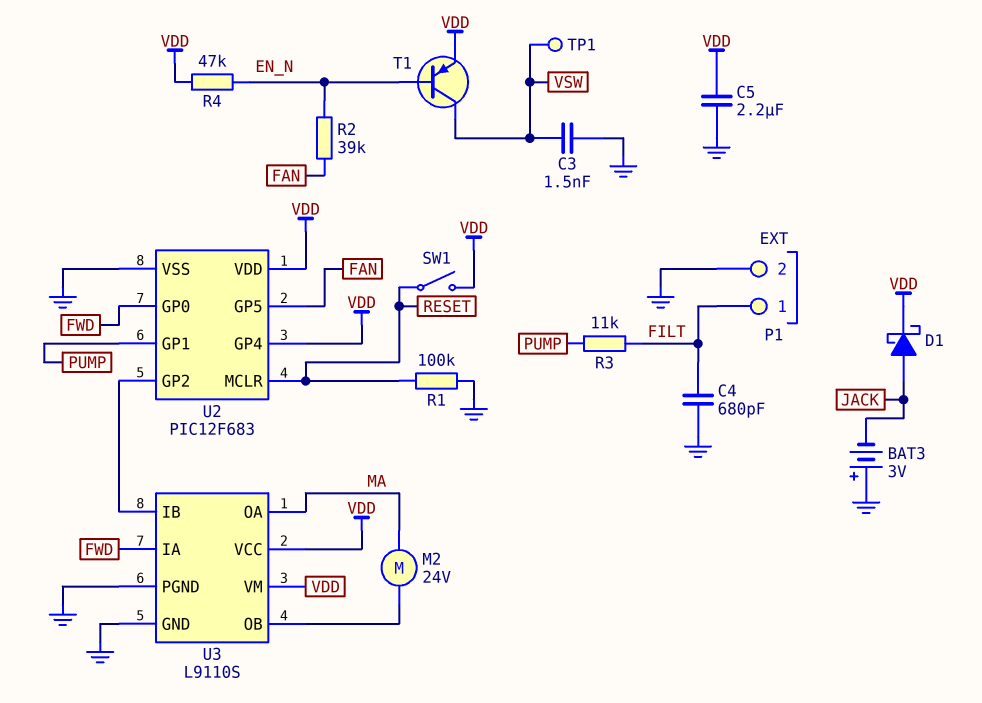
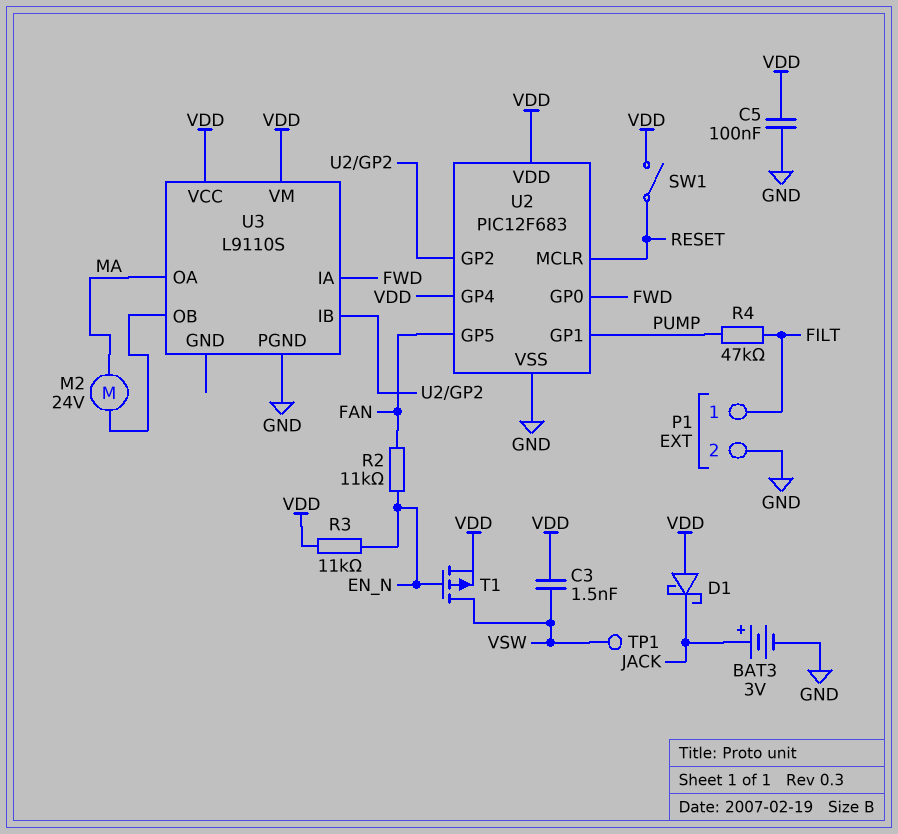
BAT3: 3V (plus GND, minus JACK) -> 3V (plus JACK, minus GND)
C3: 1.5nF (GND, VSW) -> 1.5nF (VDD, VSW)
C4: 680pF (FILT, GND) -> none
C5: 2.2uF (GND, VDD) -> 100nF (GND, VDD)
D1: schottky (A JACK, K VDD) -> schottky (A VDD, K JACK)
R1: 100k (GND, RESET) -> none
R2: 39k (EN_N, FAN) -> 11k (EN_N, FAN)
R3: 11k (FILT, PUMP) -> 11k (EN_N, VDD)
R4: 47k (EN_N, VDD) -> 47k (FILT, PUMP)
T1: PNP (B EN_N, C VSW, E VDD) -> PMOS (G EN_N, D VSW, S VDD)
U3 pin GND: GND -> none

